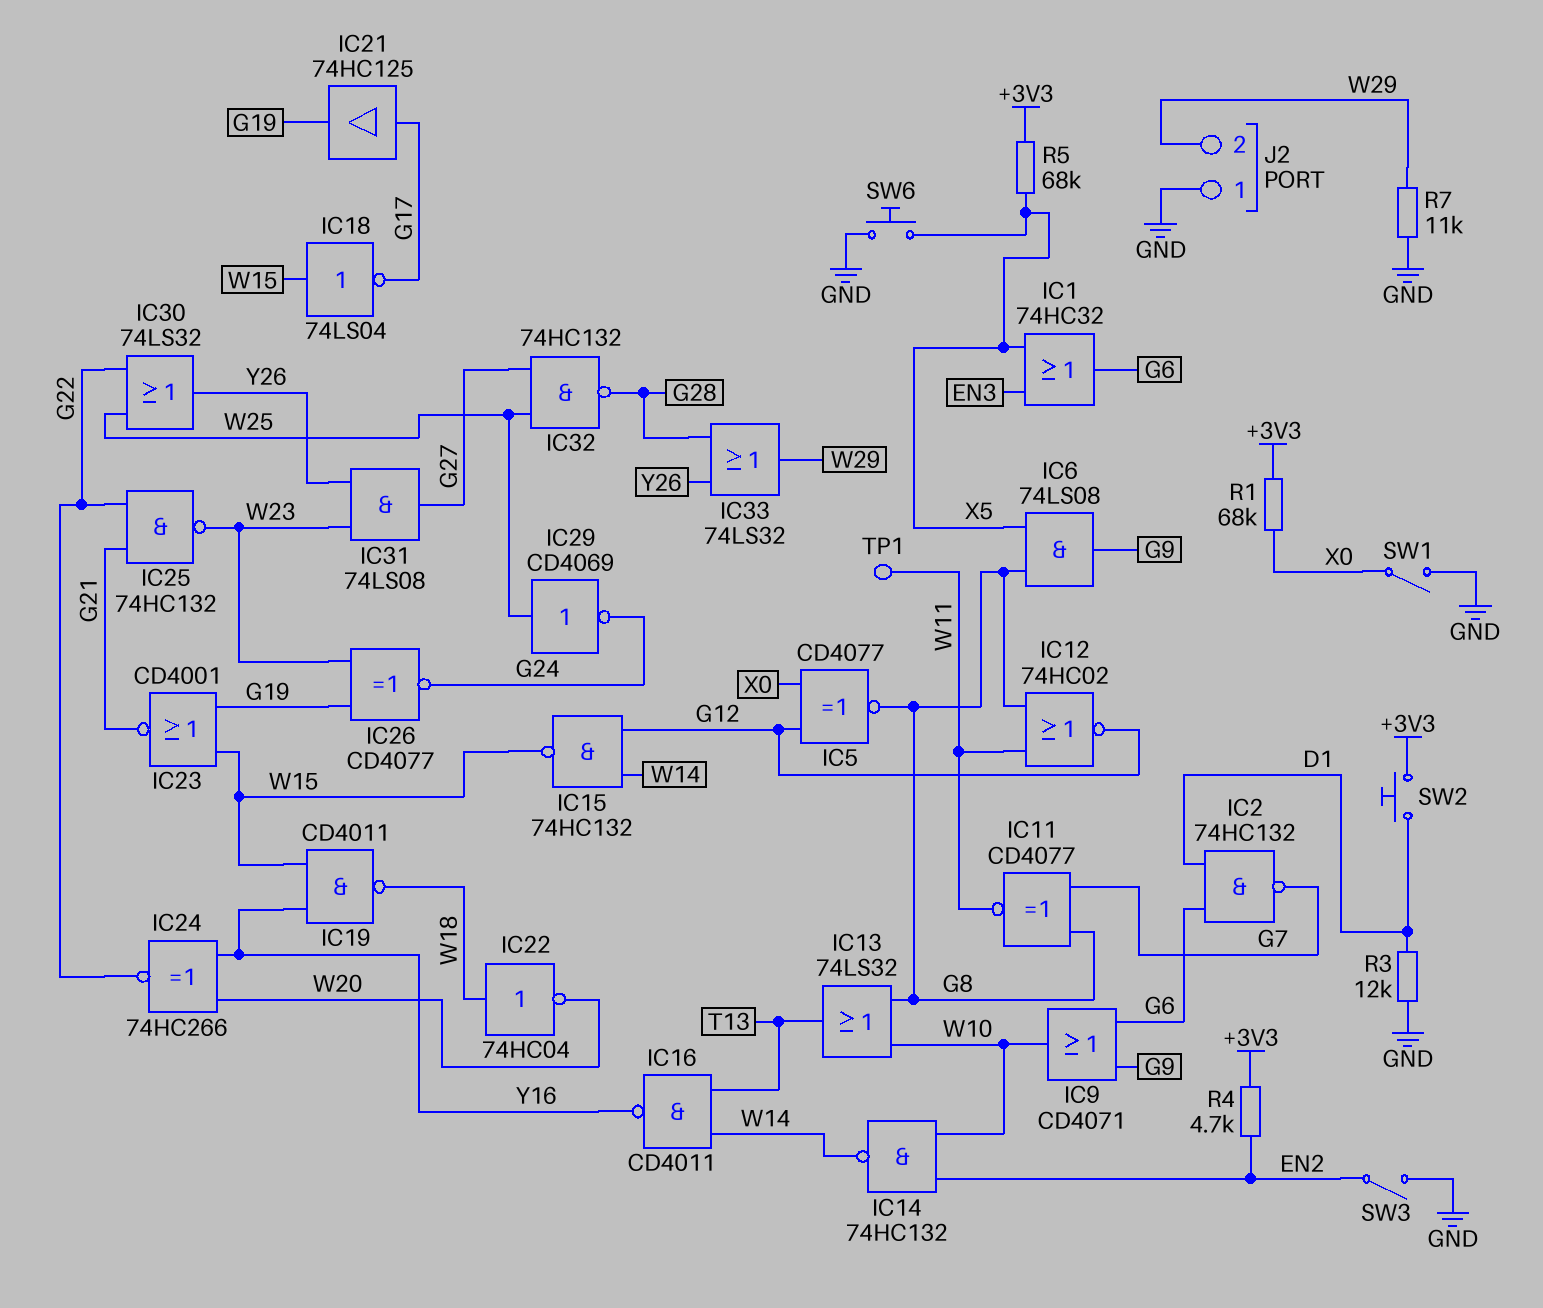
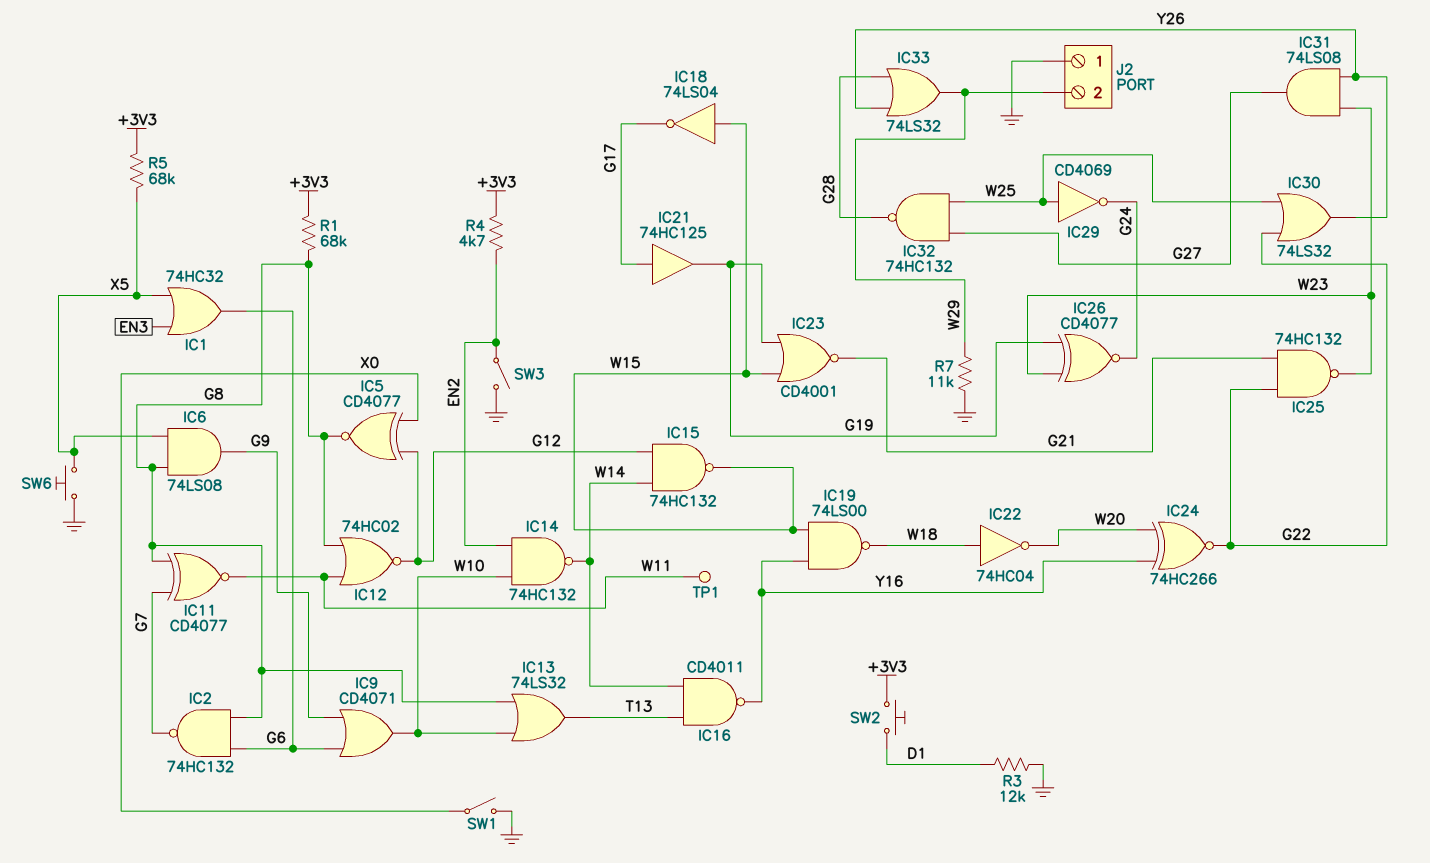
IC2: NAND 74HC132 (in D1, in G6, out G7) -> NAND 74HC132 (in G6, in G8, out G7)
IC19: NAND CD4011 (in W15, in Y16, out W18) -> NAND 74LS00 (in W15, in Y16, out W18)
R1: 68k (+3V3, X0) -> 68k (+3V3, G8)

